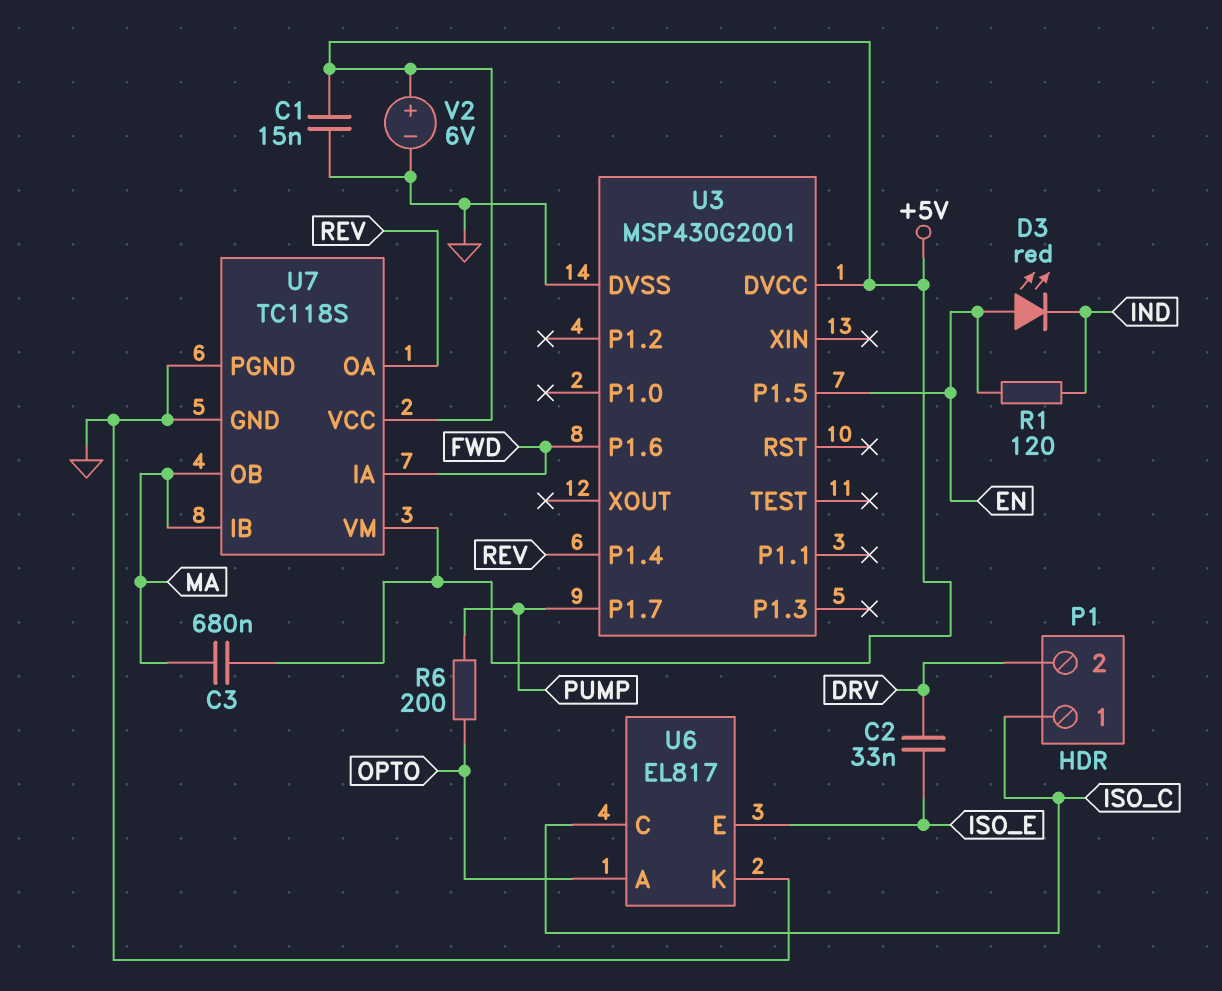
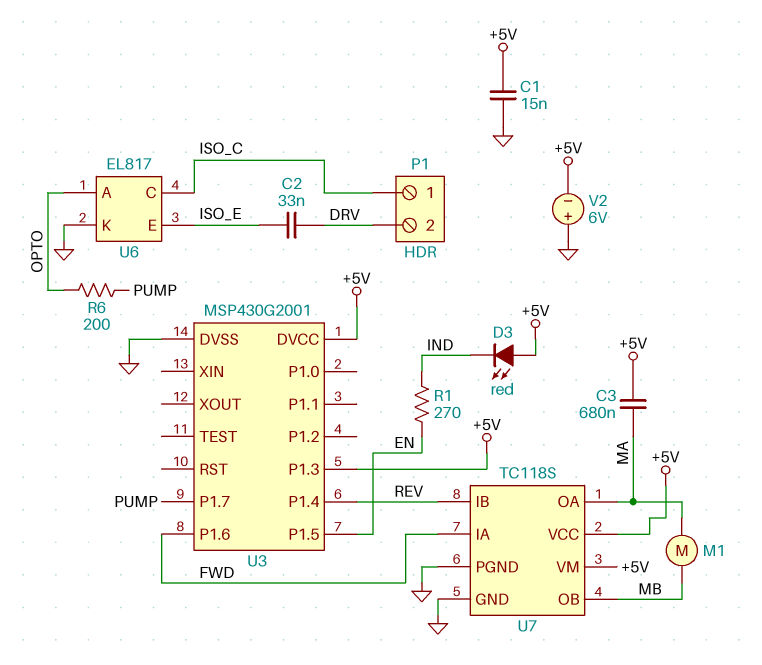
D3: LED red (A EN, K IND) -> LED red (A +5V, K IND)
M1: none -> motor (MA, MB)
R1: 120 (EN, IND) -> 270 (EN, IND)
U3 pin P1.3: none -> +5V
U7 pin IB: MA -> REV
U7 pin OA: REV -> MA
U7 pin OB: MA -> MB
V2: 6V (plus +5V, minus GND) -> 6V (plus GND, minus +5V)

